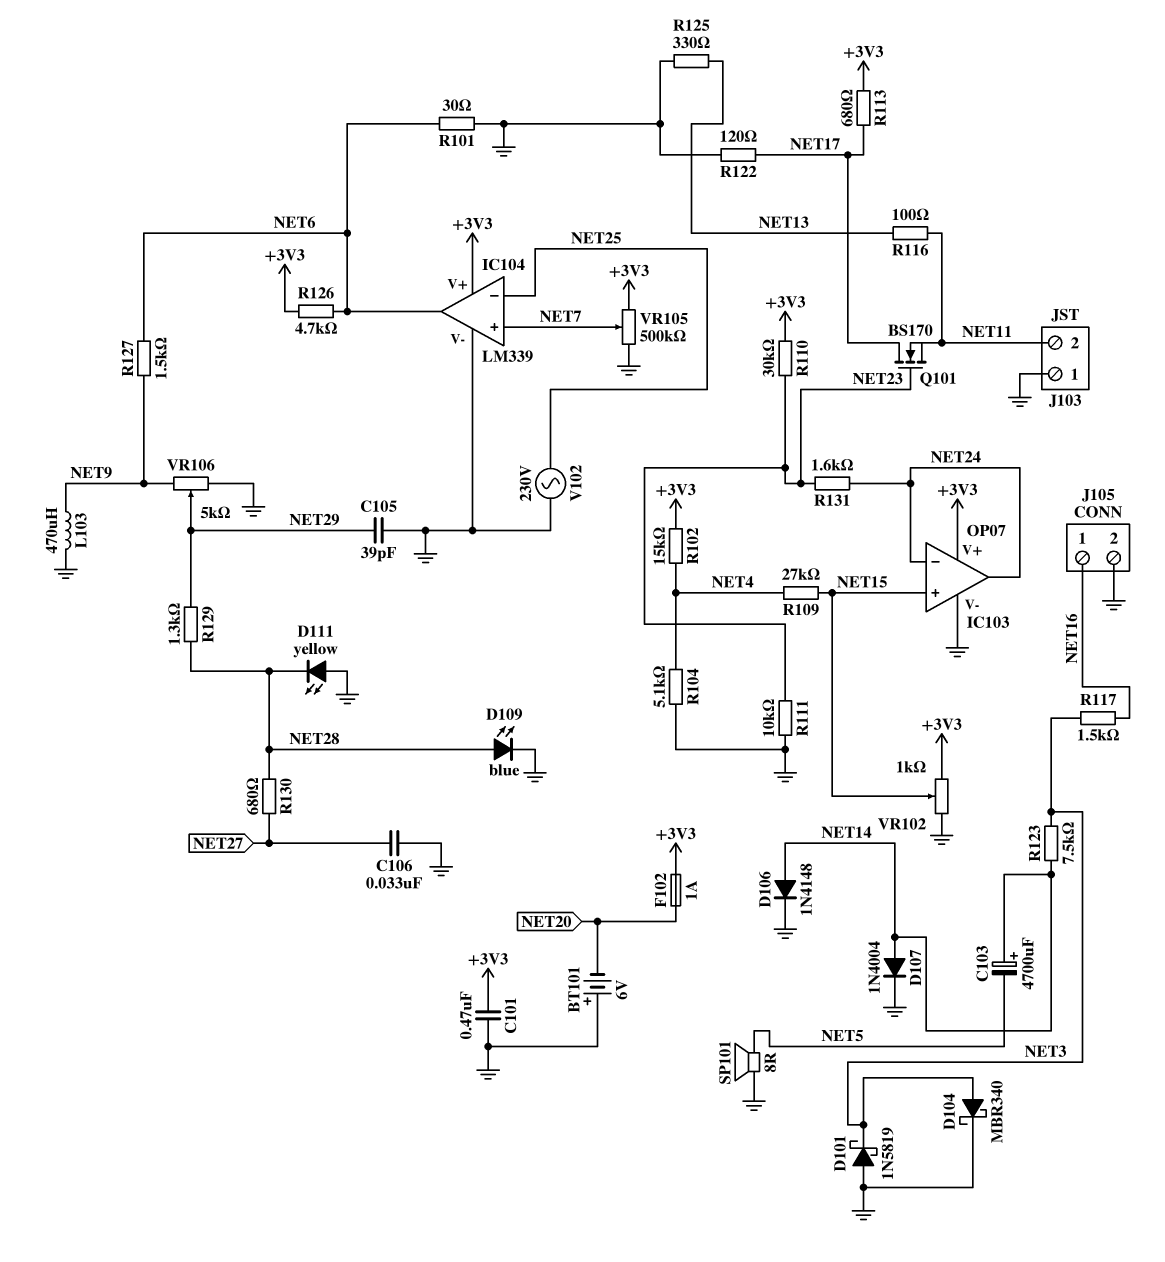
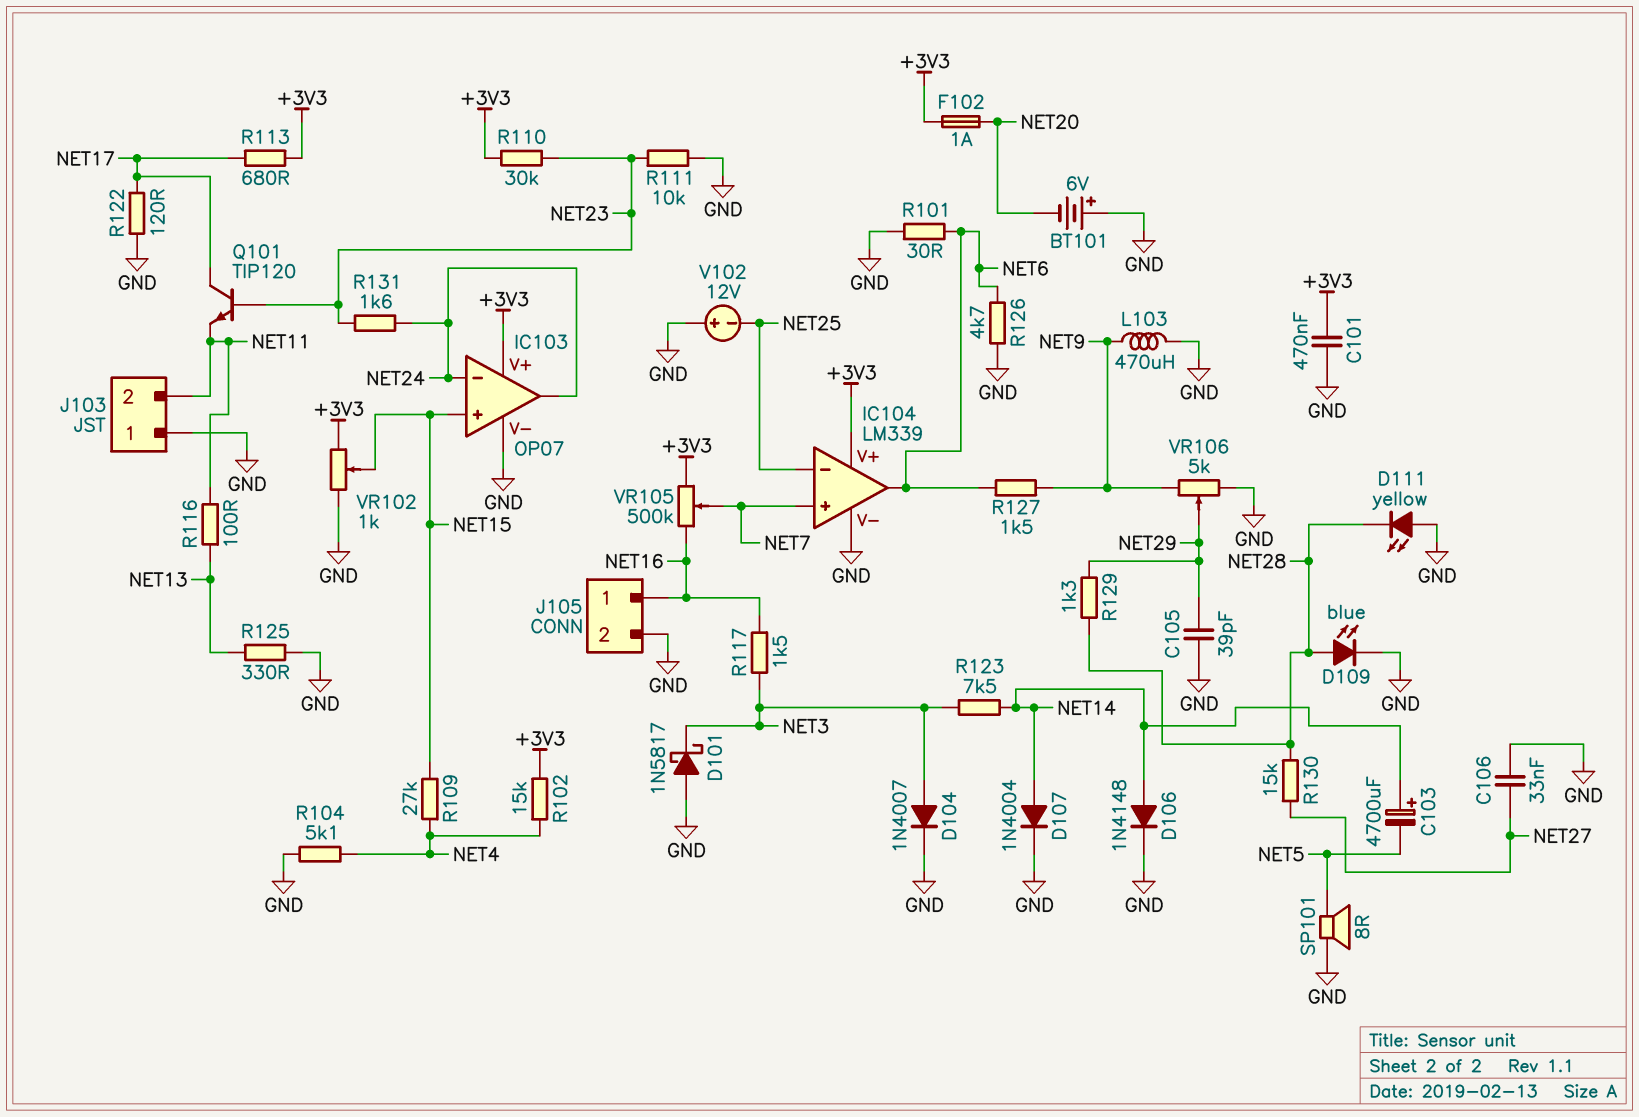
D101: schottky 1N5819 (A GND, K NET3) -> schottky 1N5817 (A GND, K NET3)
D104: schottky MBR340 (A NET3, K GND) -> diode 1N4007 (A NET3, K GND)
Q101: NMOS BS170 (G NET23, D NET17, S NET11) -> NPN TIP120 (B NET23, C NET17, E NET11)
R126: 4.7k (+3V3, NET6) -> 4.7k (GND, NET6)
R130: 680 (NET27, NET28) -> 15k (NET27, NET28)
V102: AC 230V (GND, NET25) -> 12V (plus GND, minus NET25)
VR105: 500k (+3V3, GND, wiper NET7) -> 500k (+3V3, NET16, wiper NET7)

